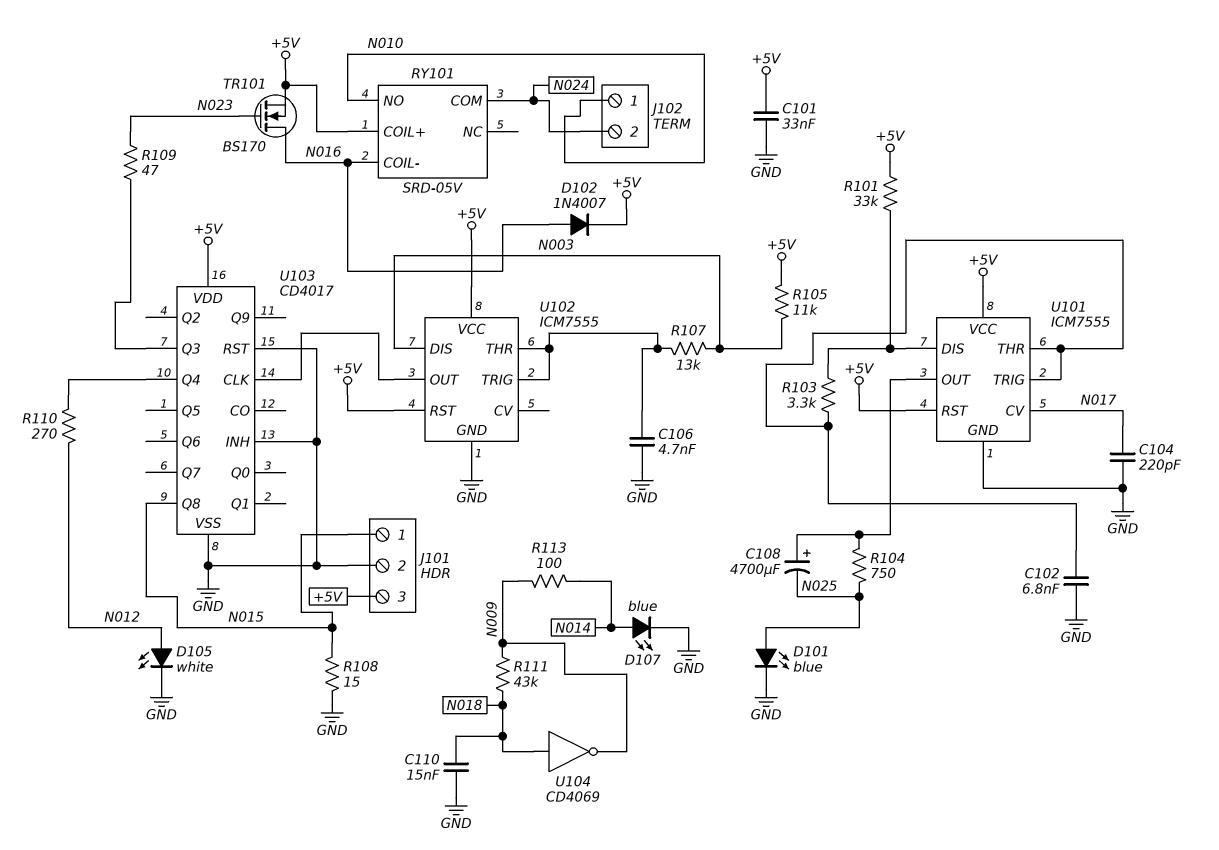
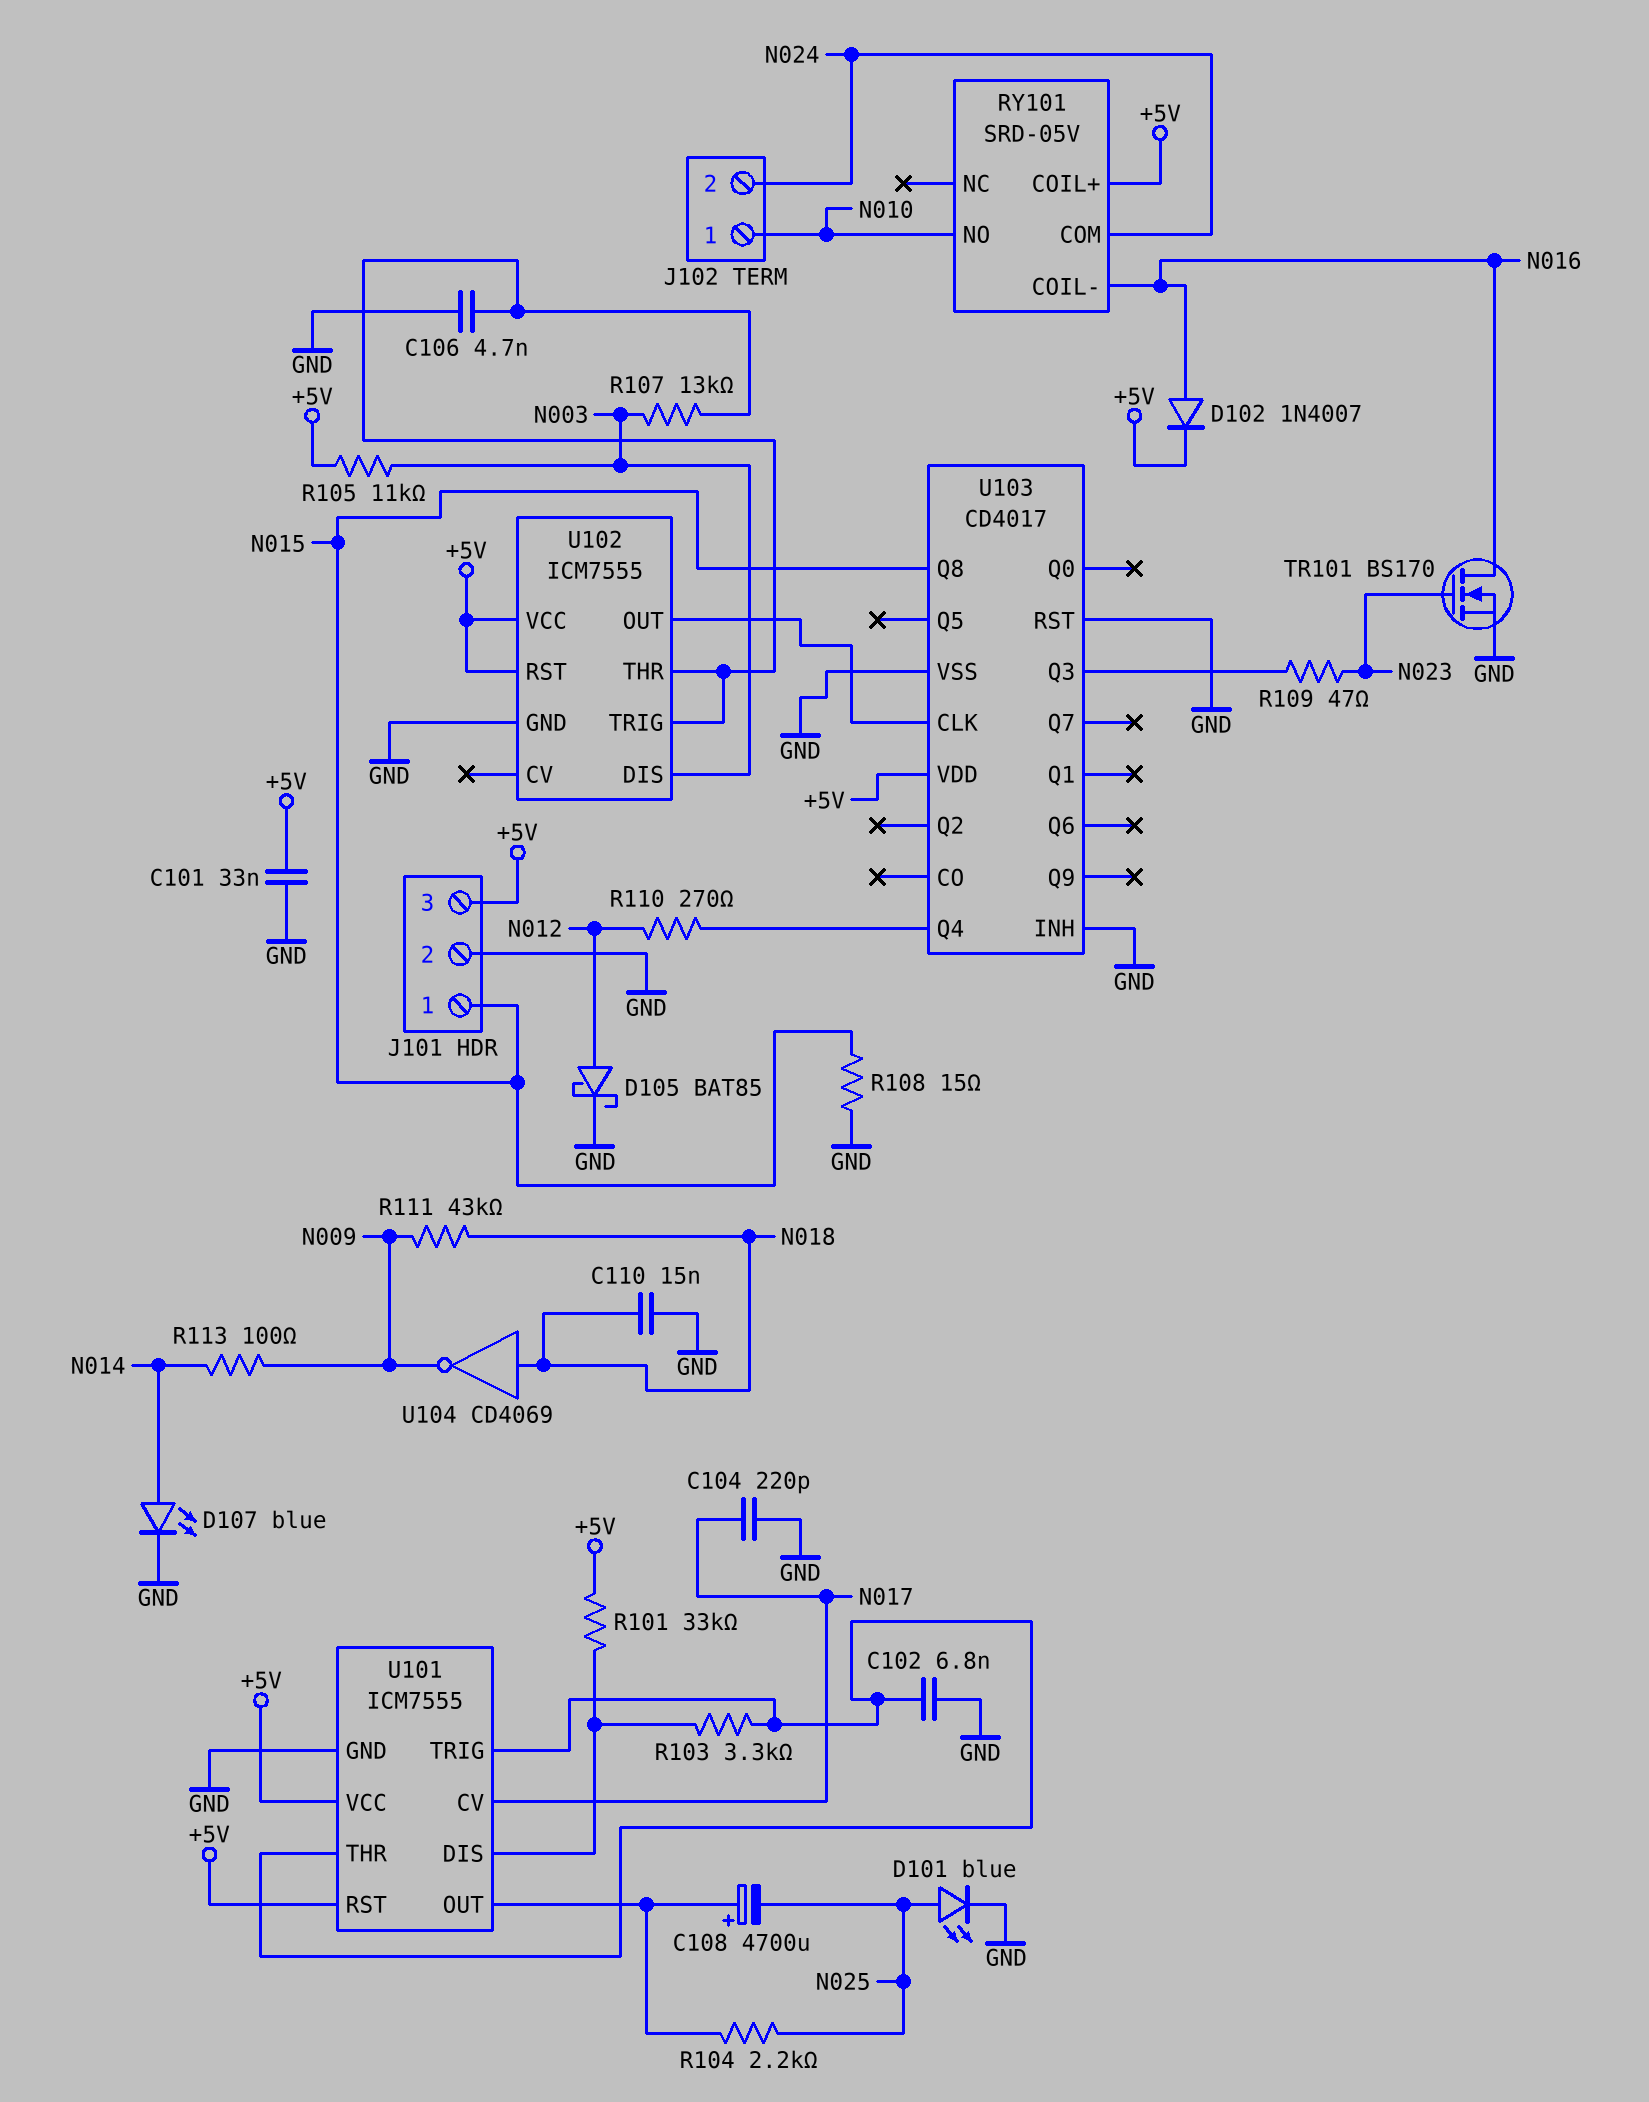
D105: LED white (A N012, K GND) -> schottky BAT85 (A N012, K GND)
R104: 750 (N025, U101/OUT) -> 2.2k (N025, U101/OUT)
TR101: NMOS BS170 (G N023, D N016, S +5V) -> NMOS BS170 (G N023, D N016, S GND)

